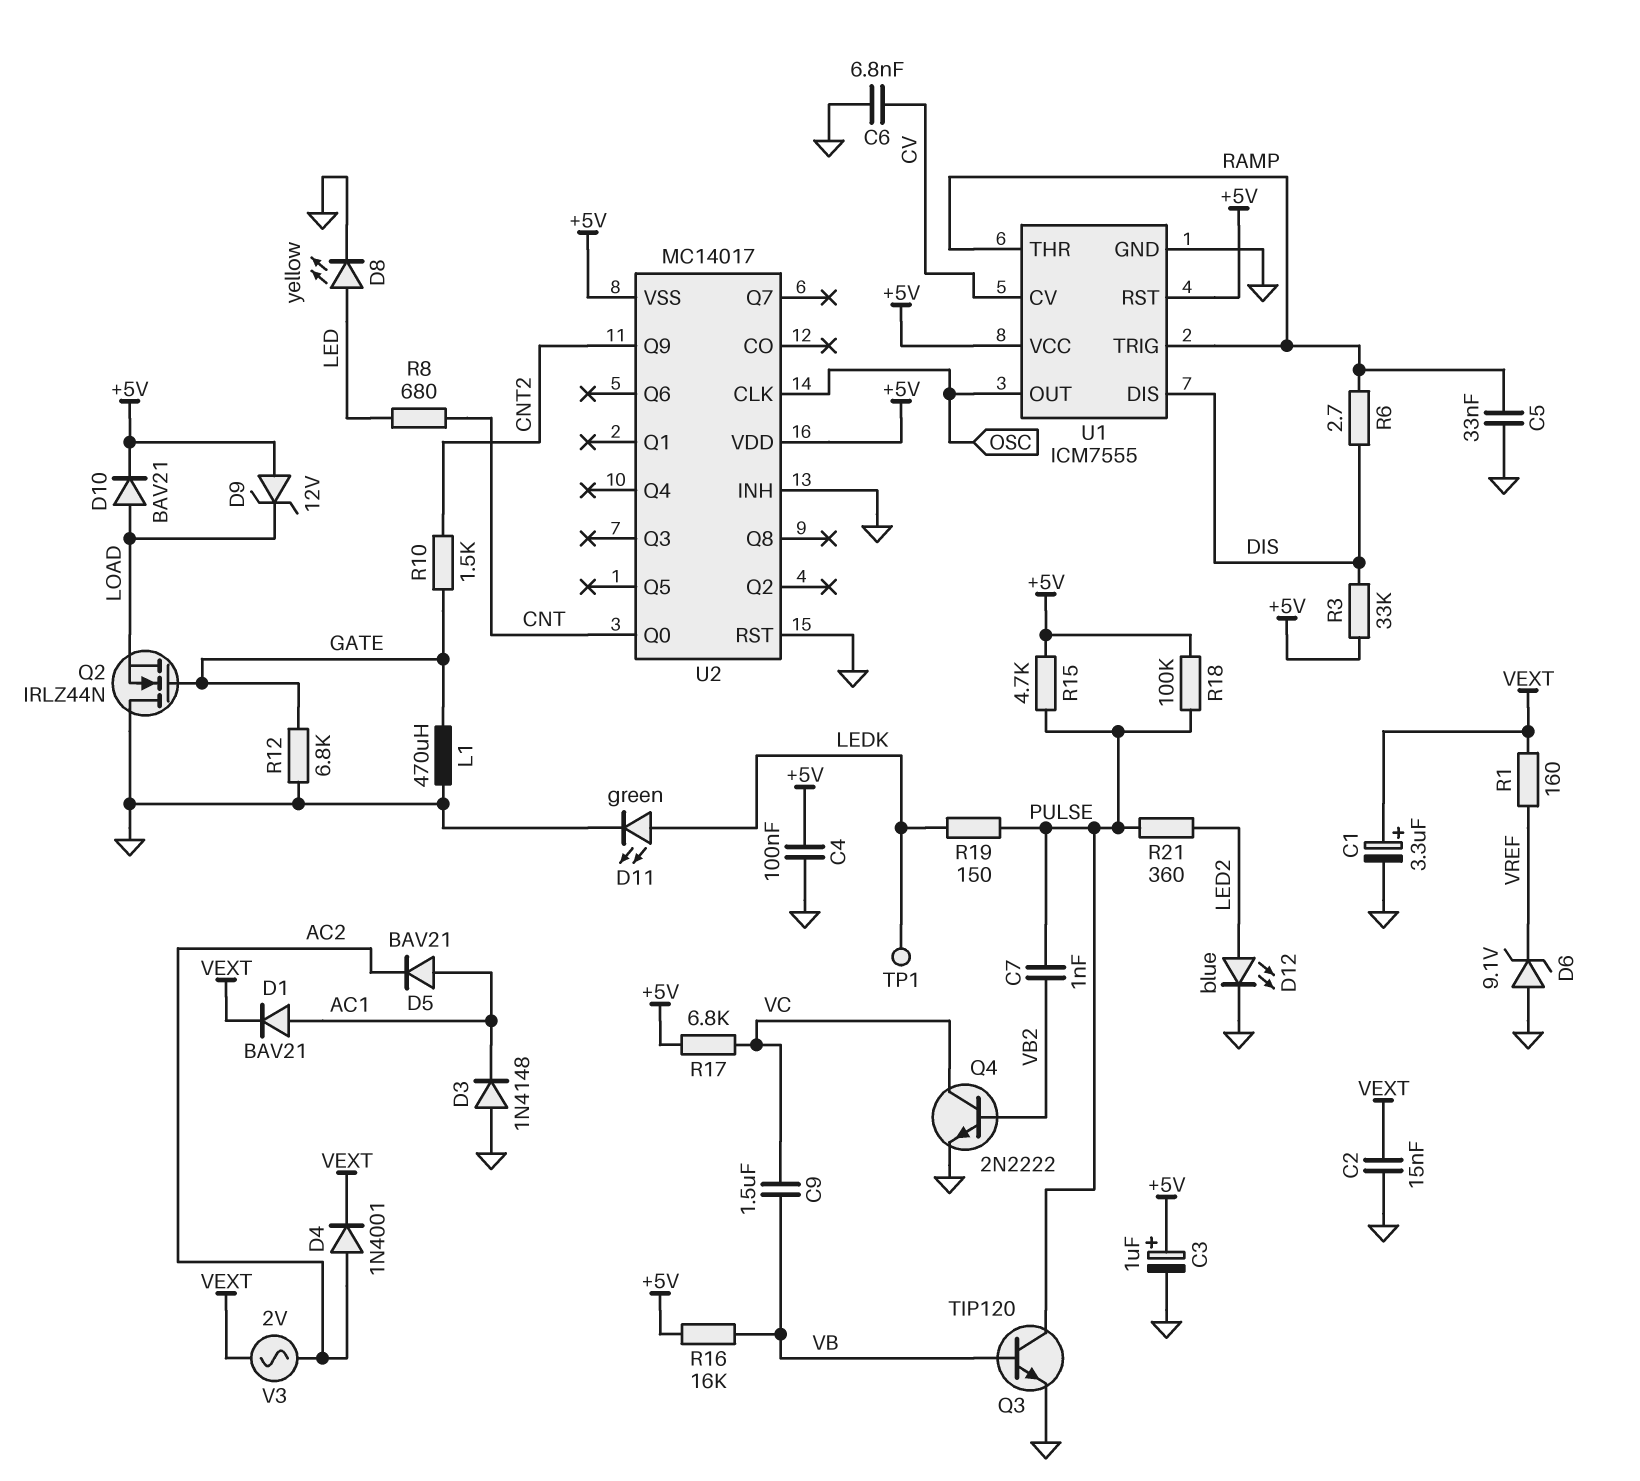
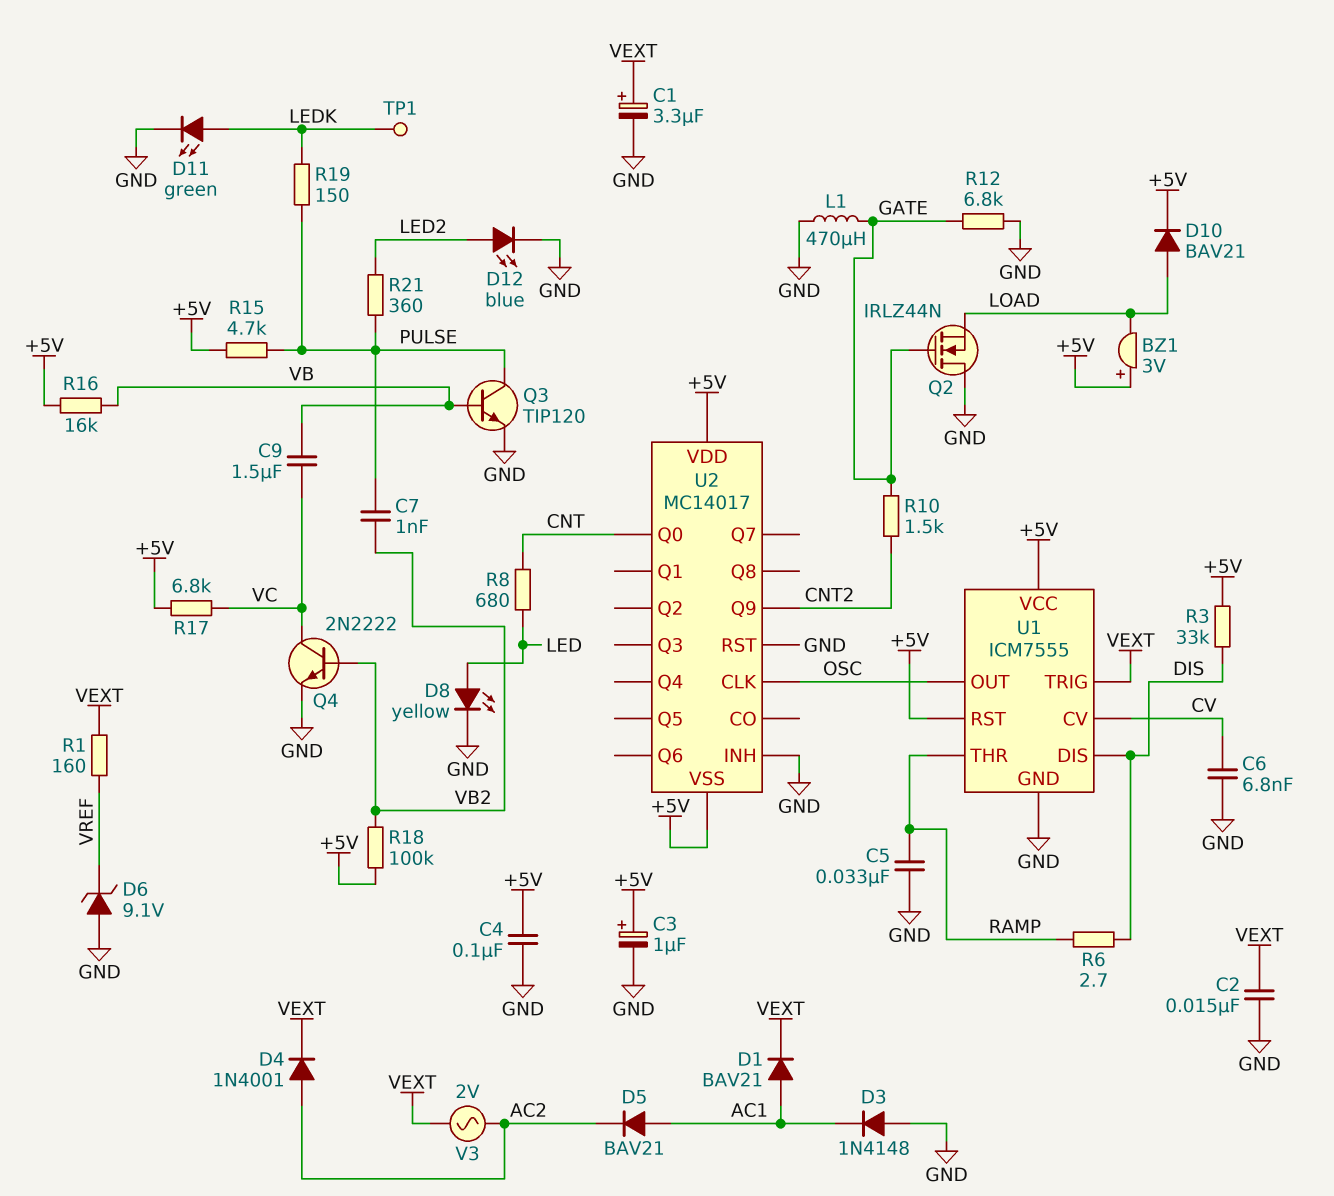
BZ1: none -> buzzer 3V (plus +5V, minus LOAD)
D9: zener 12V (A +5V, K LOAD) -> none
R18: 100k (+5V, PULSE) -> 100k (+5V, VB2)
U1 pin TRIG: RAMP -> VEXT

